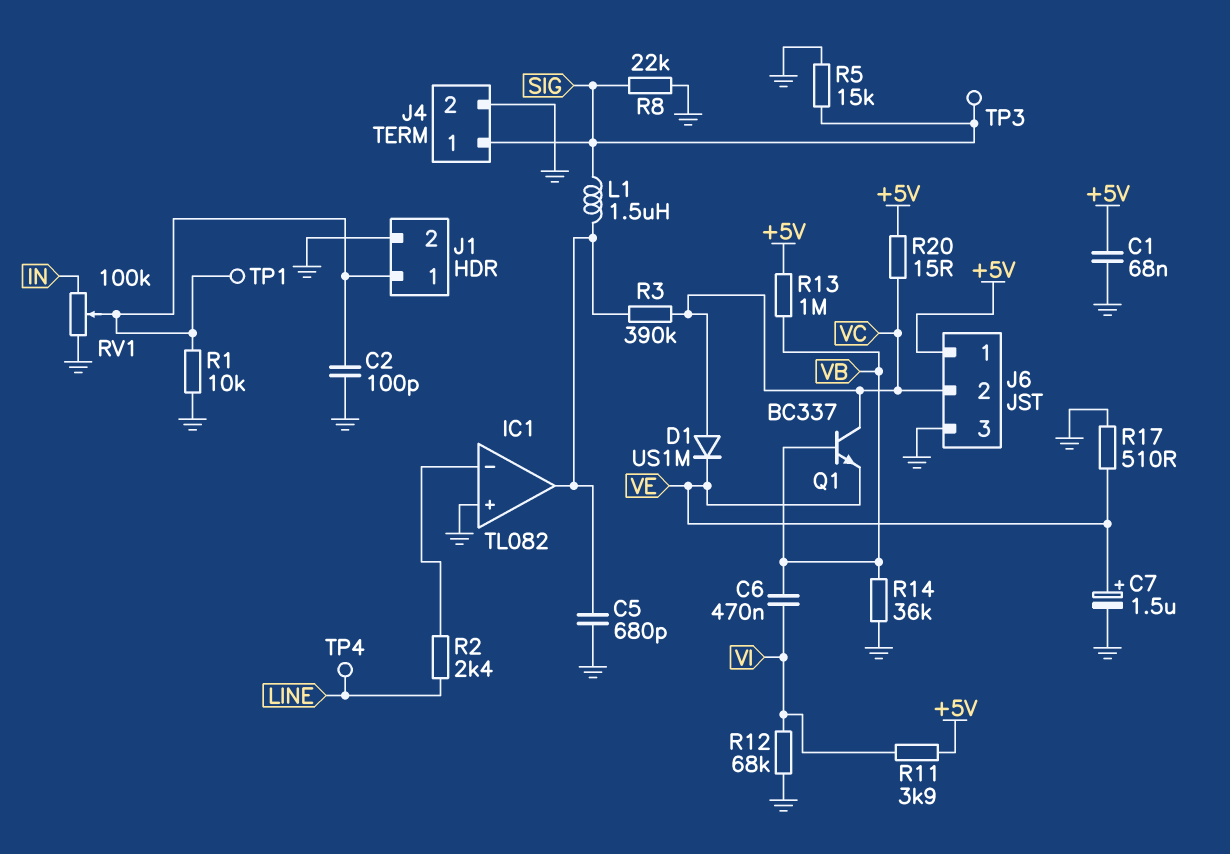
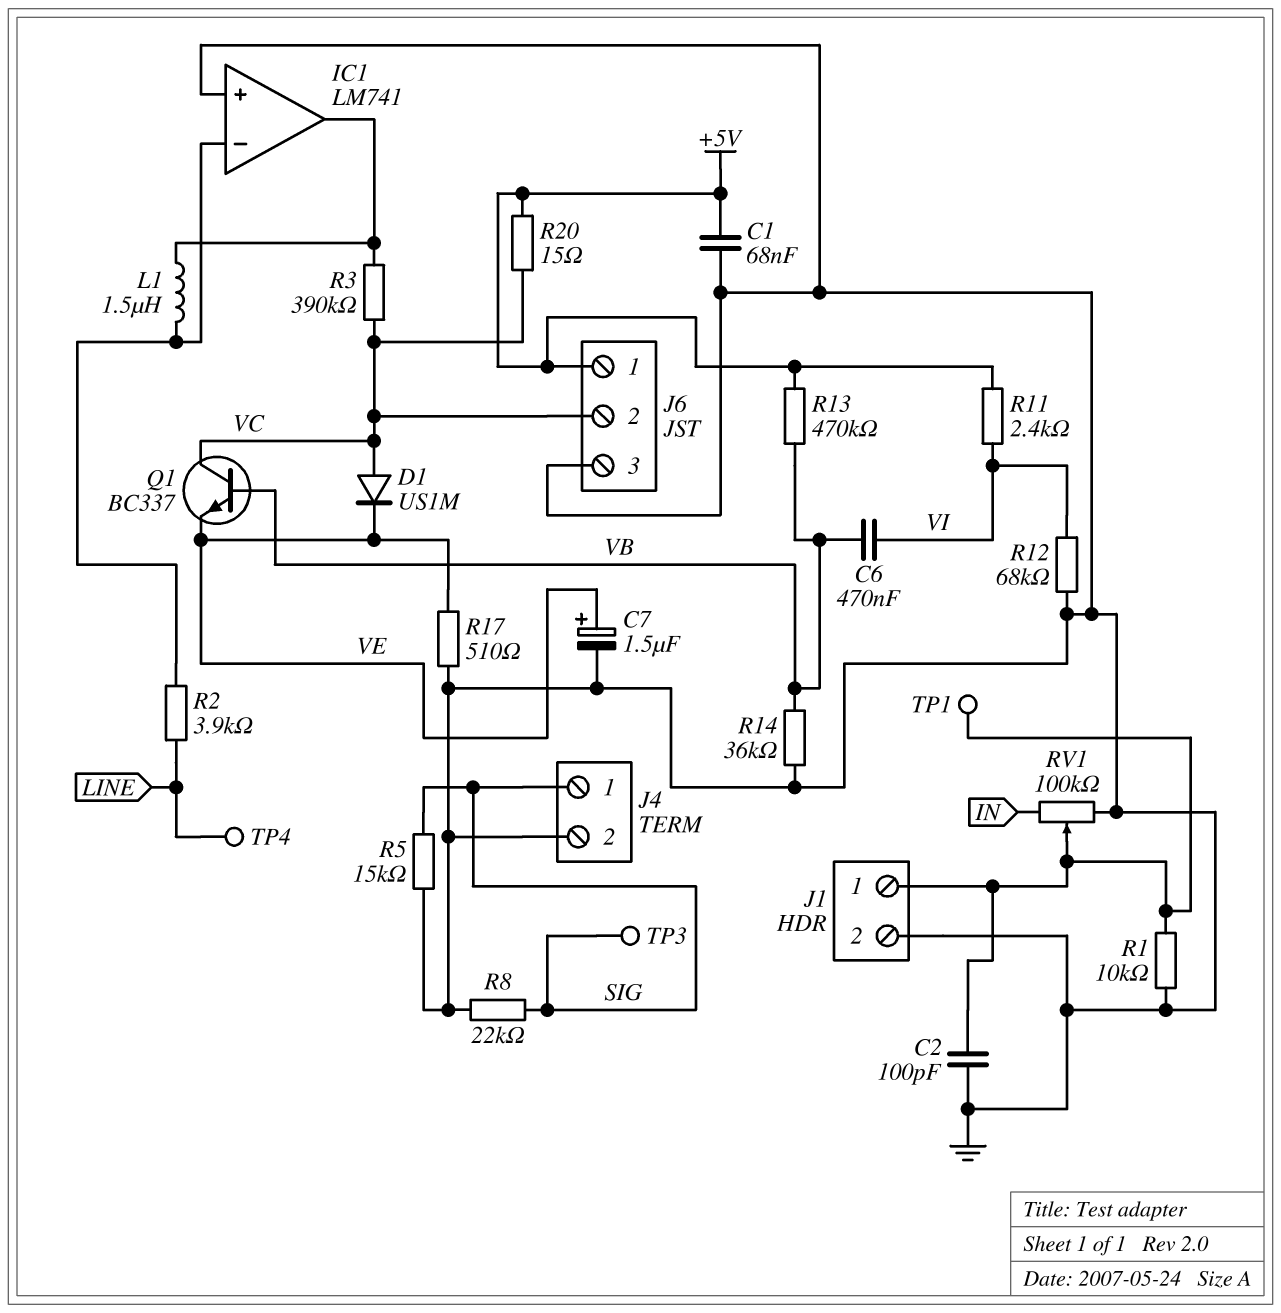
C5: 680pF (GND, IC1/out) -> none
IC1: TL082 -> LM741
L1: 1.5uH (IC1/out, SIG) -> 1.5uH (IC1/in-, IC1/out)
R2: 2.4k (IC1/in-, LINE) -> 3.9k (IC1/in-, LINE)
R11: 3.9k (+5V, VI) -> 2.4k (+5V, VI)
R13: 1M (+5V, VB) -> 470k (+5V, VB)

